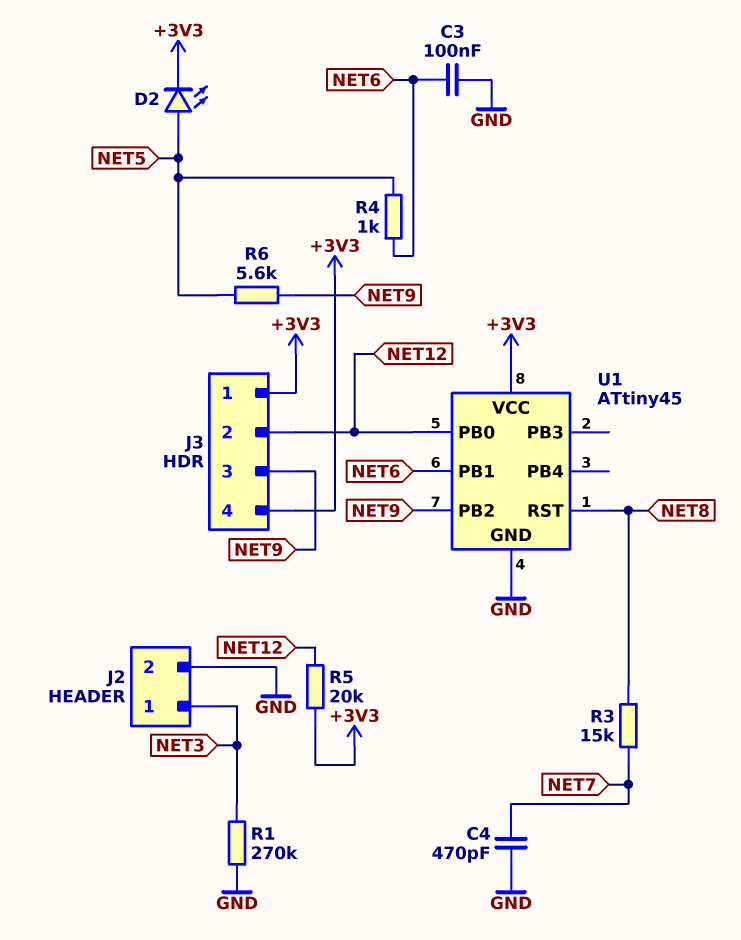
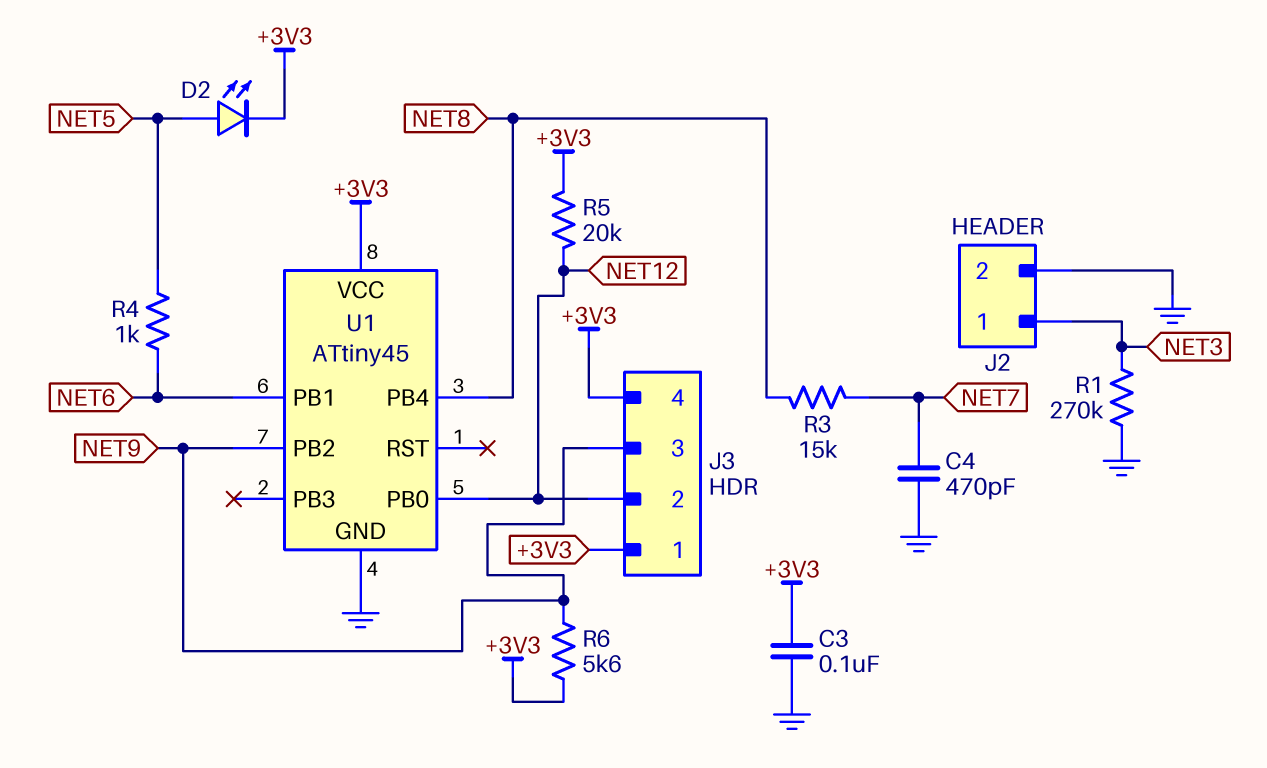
C3: 100nF (GND, NET6) -> 100nF (+3V3, GND)
R6: 5.6k (NET5, NET9) -> 5.6k (+3V3, NET9)
U1 pin PB4: none -> NET8
U1 pin RST: NET8 -> none

